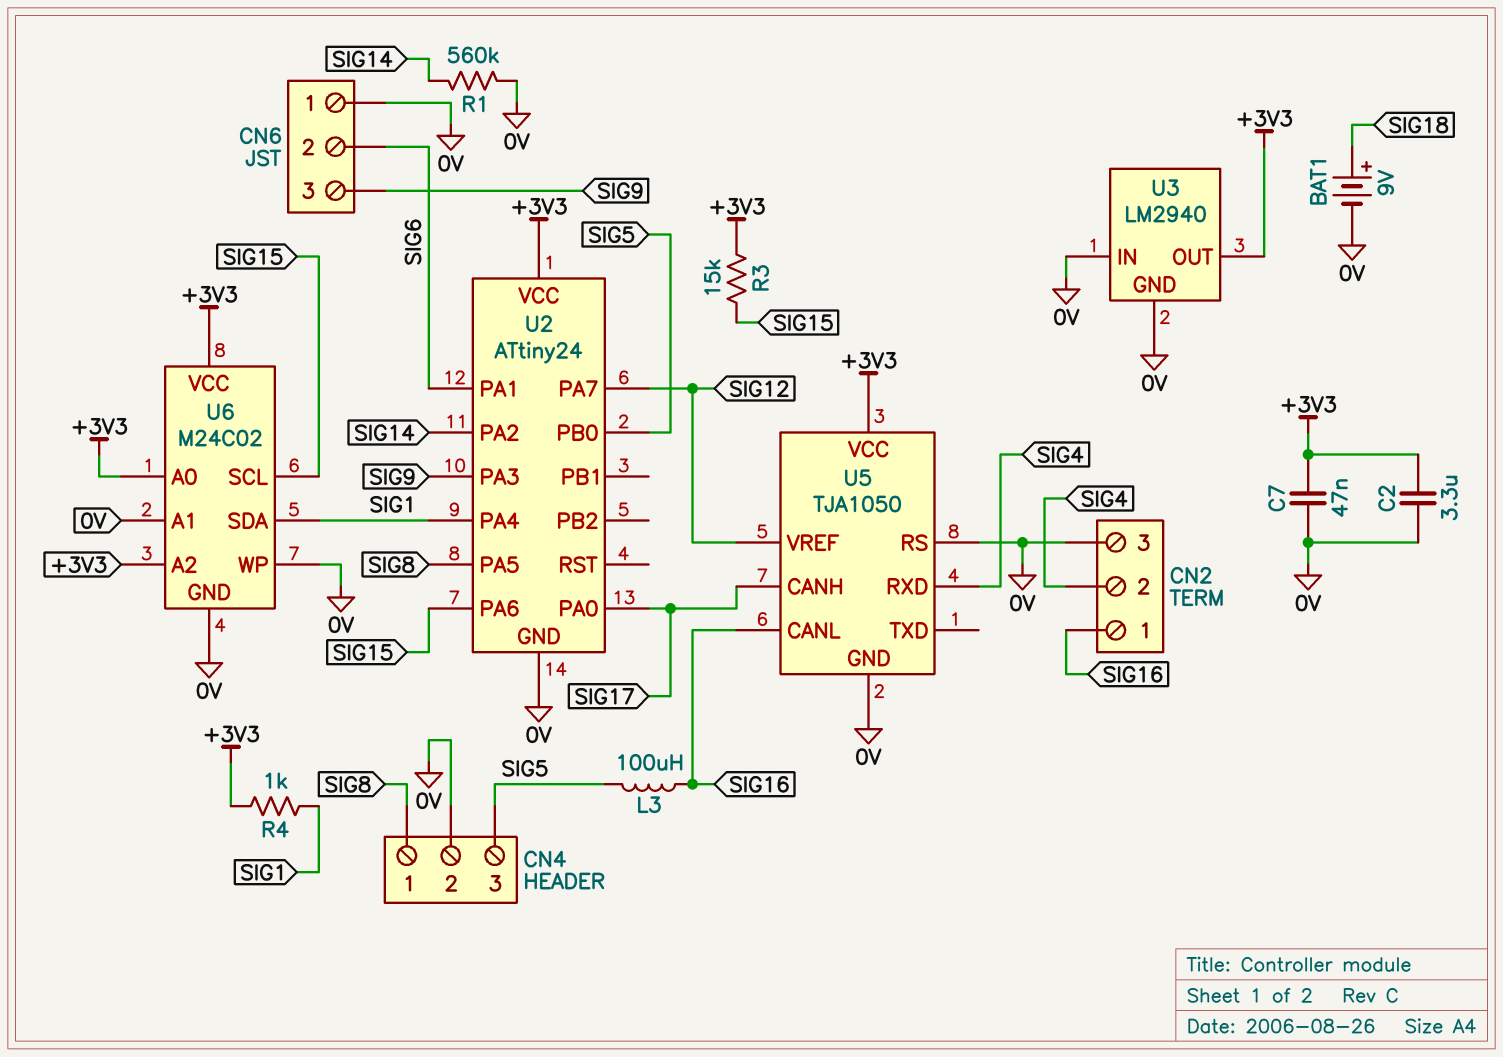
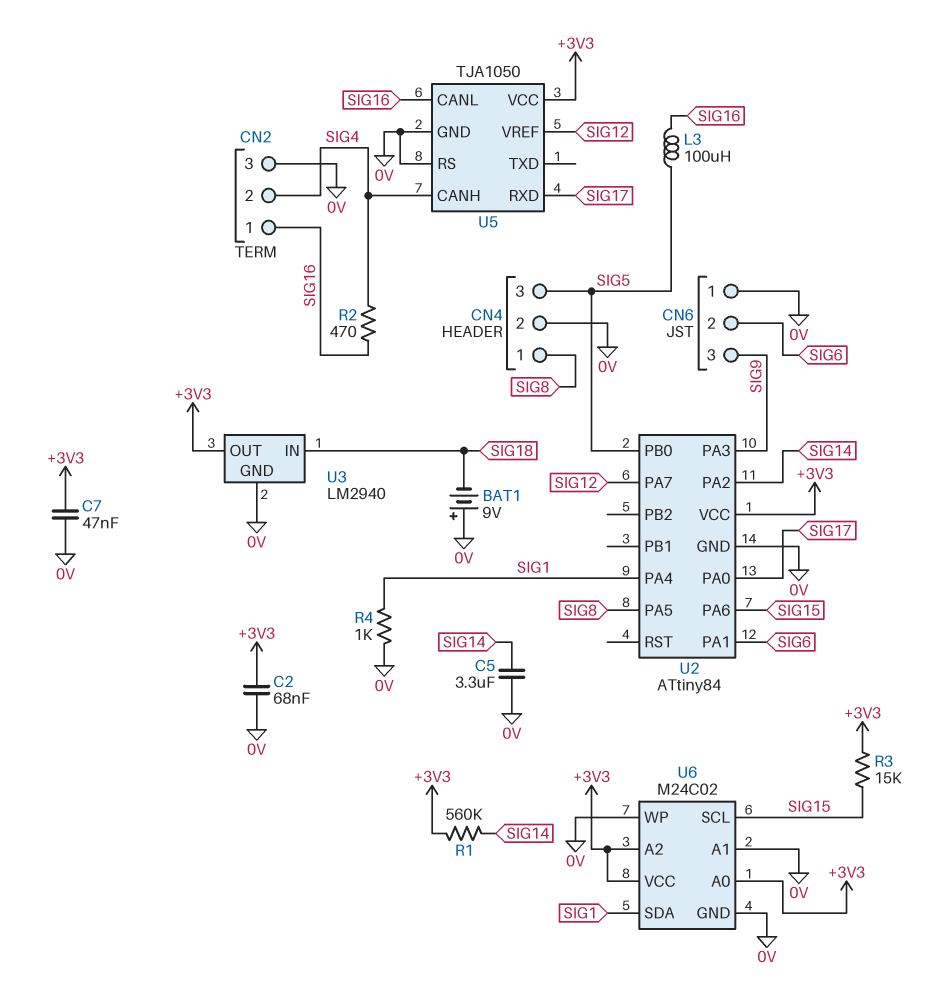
BAT1: 9V (plus SIG18, minus 0V) -> 9V (plus 0V, minus SIG18)
C2: 3.3uF (+3V3, 0V) -> 68nF (+3V3, 0V)
C5: none -> 3.3uF (0V, SIG14)
R1: 560k (0V, SIG14) -> 560k (+3V3, SIG14)
R2: none -> 470 (SIG4, SIG16)
R4: 1k (+3V3, SIG1) -> 1k (0V, SIG1)
U2: ATtiny24 -> ATtiny84
U3 pin IN: 0V -> SIG18
U5 pin CANH: SIG17 -> SIG4
U5 pin RXD: SIG4 -> SIG17

